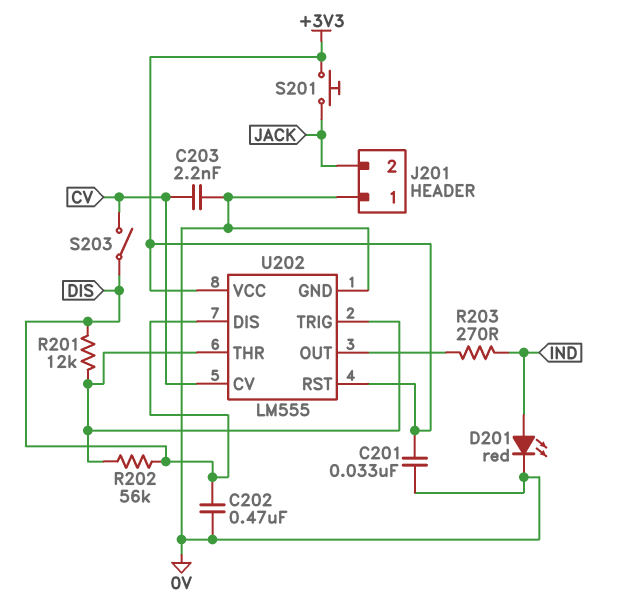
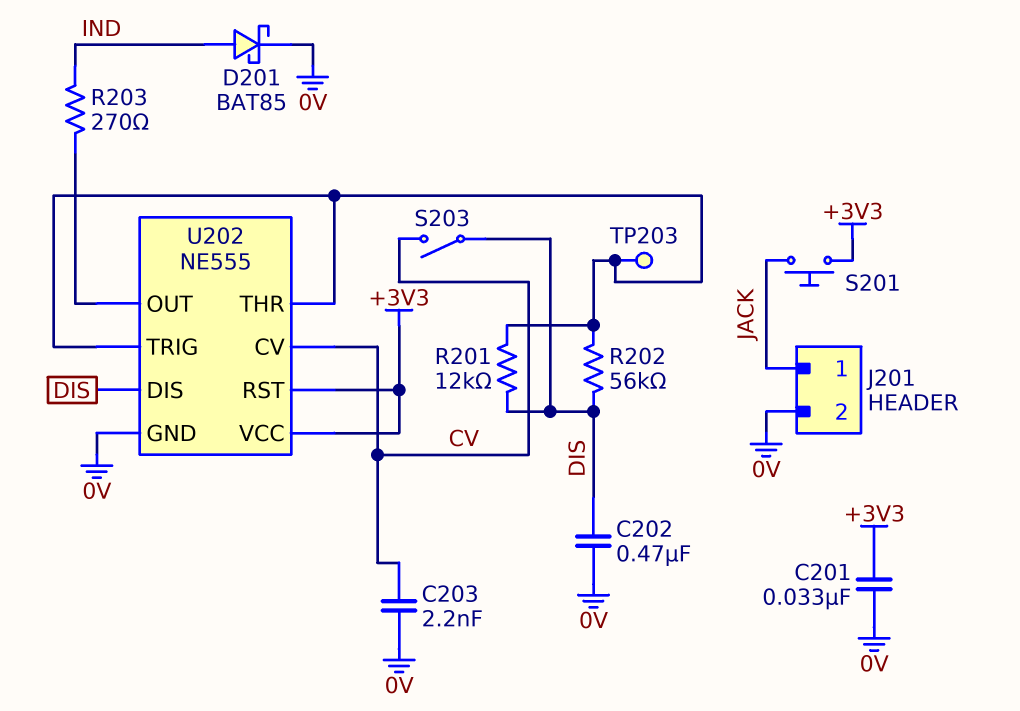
D201: LED red (A IND, K 0V) -> schottky BAT85 (A IND, K 0V)
J201 pin 1: 0V -> JACK
J201 pin 2: JACK -> 0V
TP203: none -> test point (U202/THR)
U202: LM555 -> NE555

